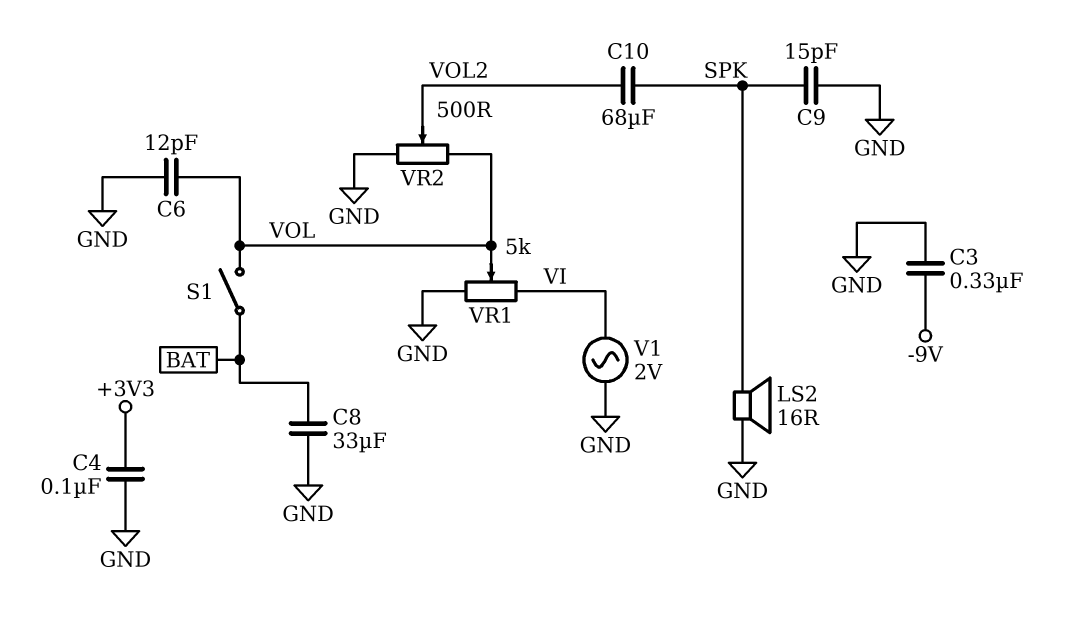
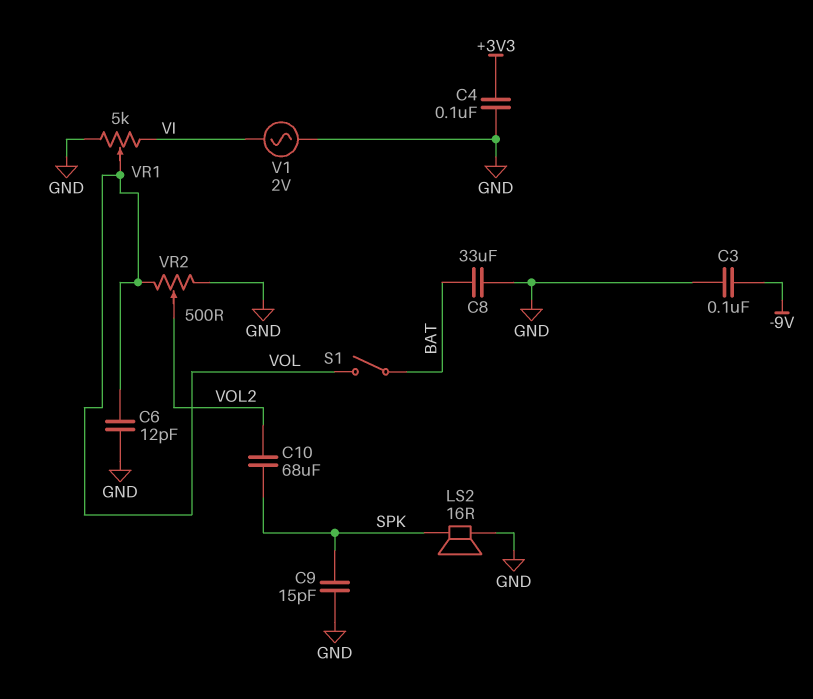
C3: 330nF (-9V, GND) -> 100nF (-9V, GND)

